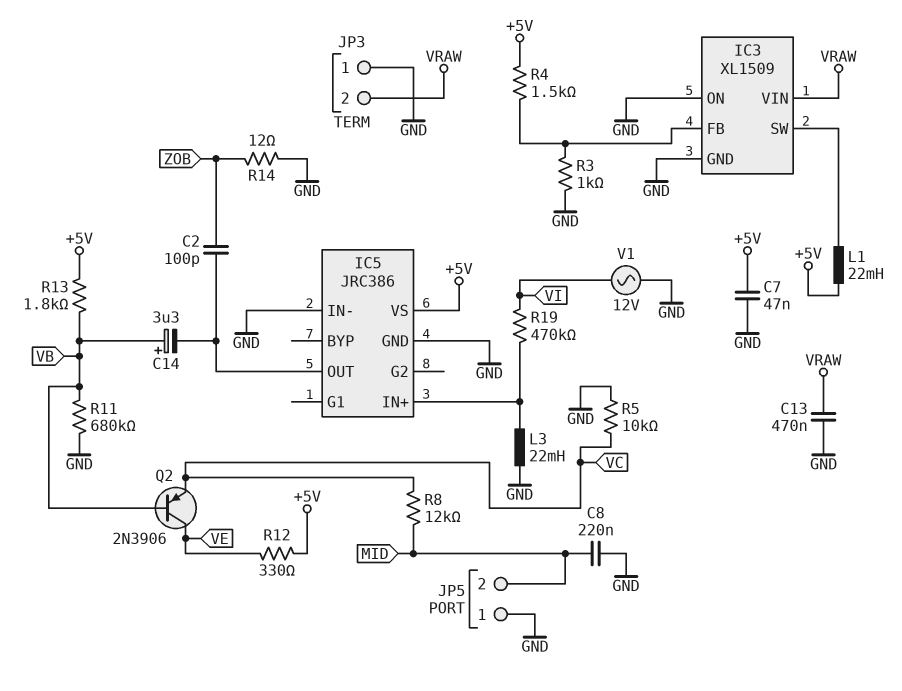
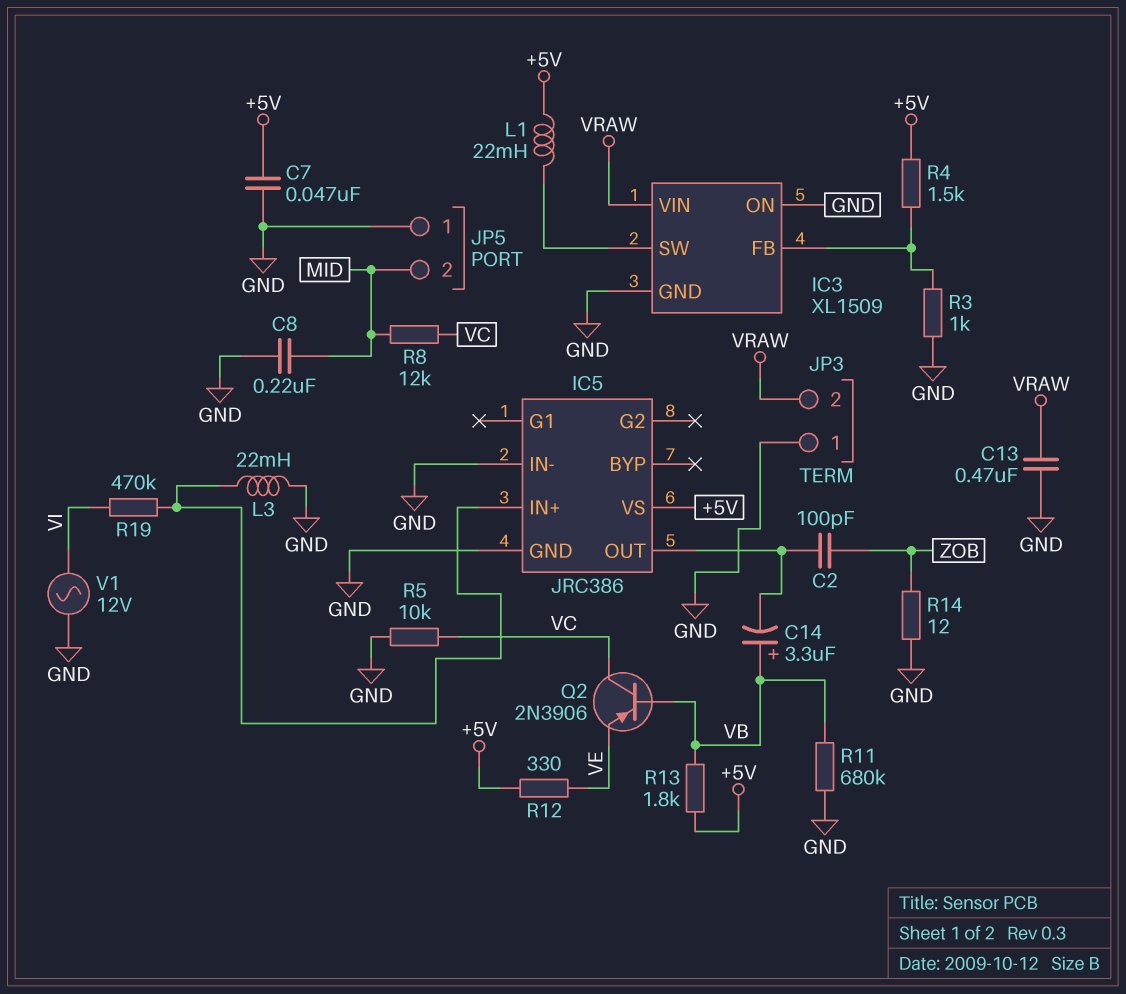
Q2: PNP 2N3906 (B VB, C VE, E VC) -> PNP 2N3906 (B VB, C VC, E VE)

